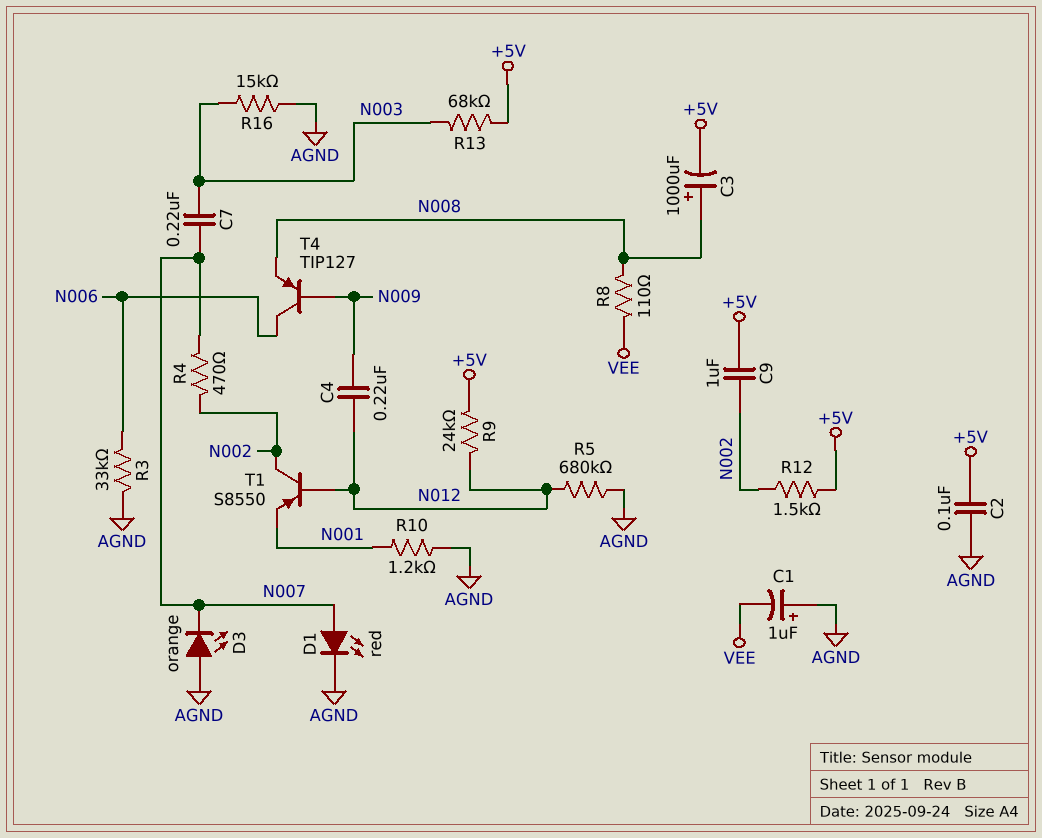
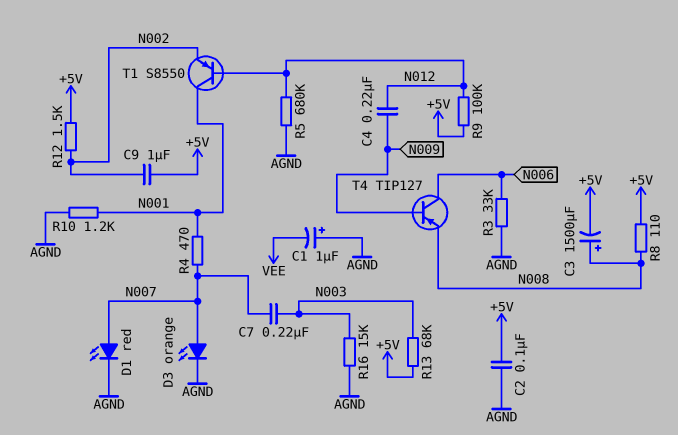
C3: 1000uF (plus N008, minus +5V) -> 1500uF (plus N008, minus +5V)
D3: LED orange (A AGND, K N007) -> LED orange (A N007, K AGND)
R4: 470 (N002, N007) -> 470 (N001, N007)
R8: 110 (N008, VEE) -> 110 (+5V, N008)
R9: 24k (+5V, N012) -> 100k (+5V, N012)
T1: PNP S8550 (B N012, C N002, E N001) -> PNP S8550 (B N012, C N001, E N002)

